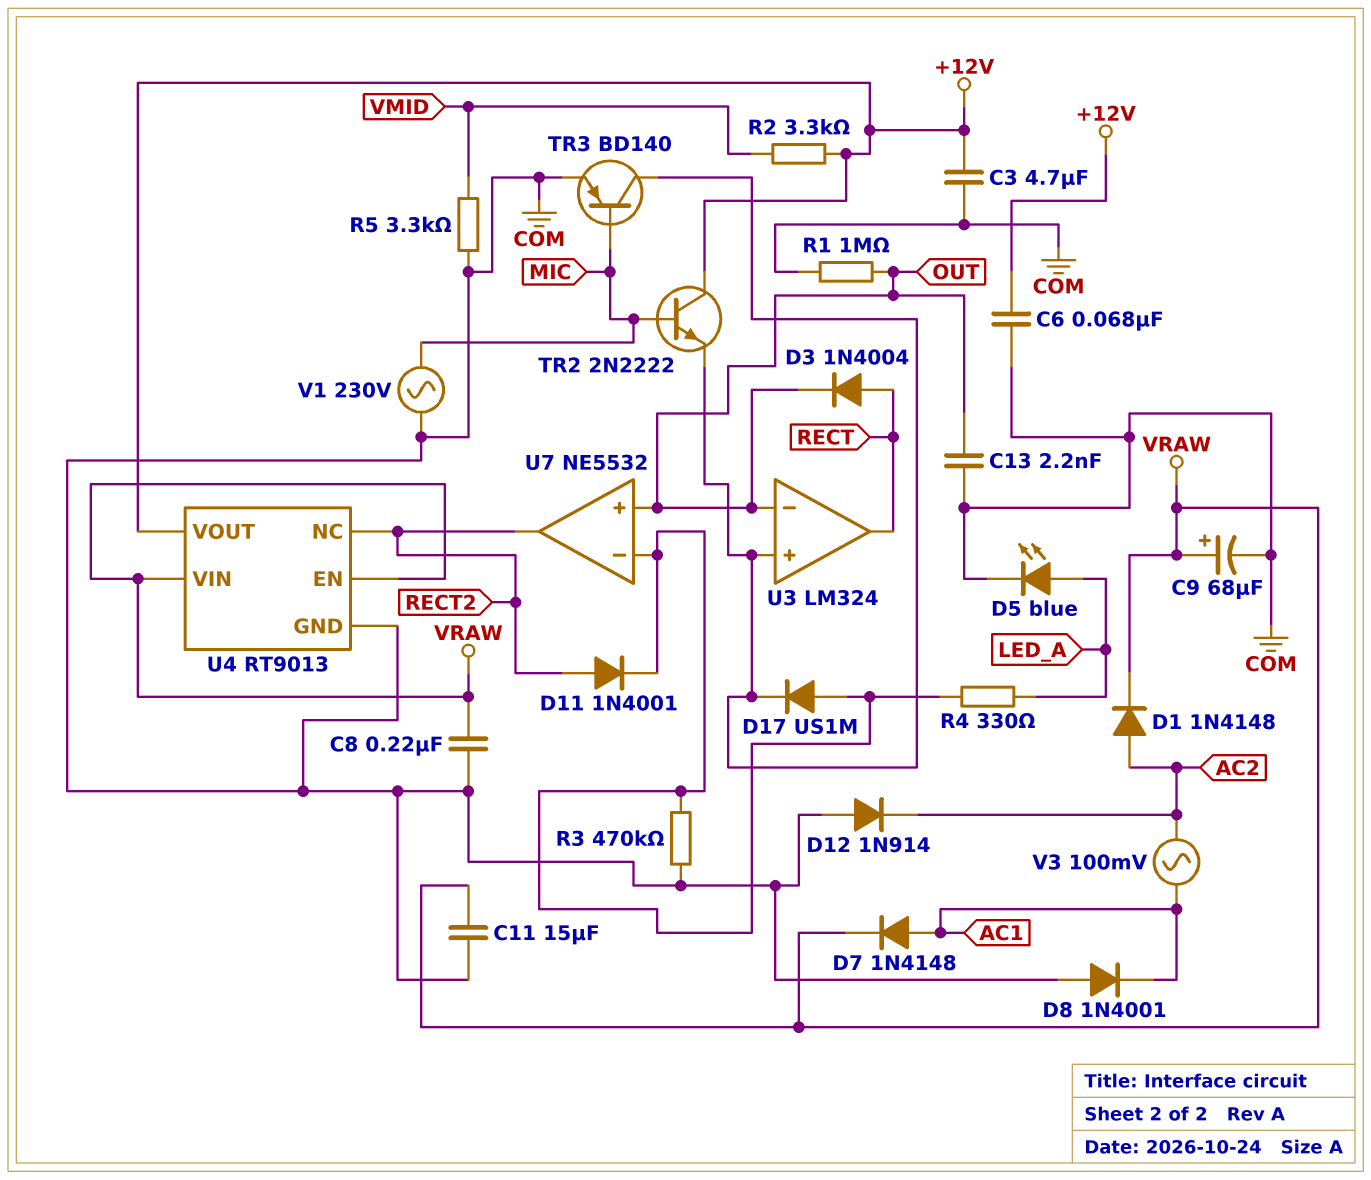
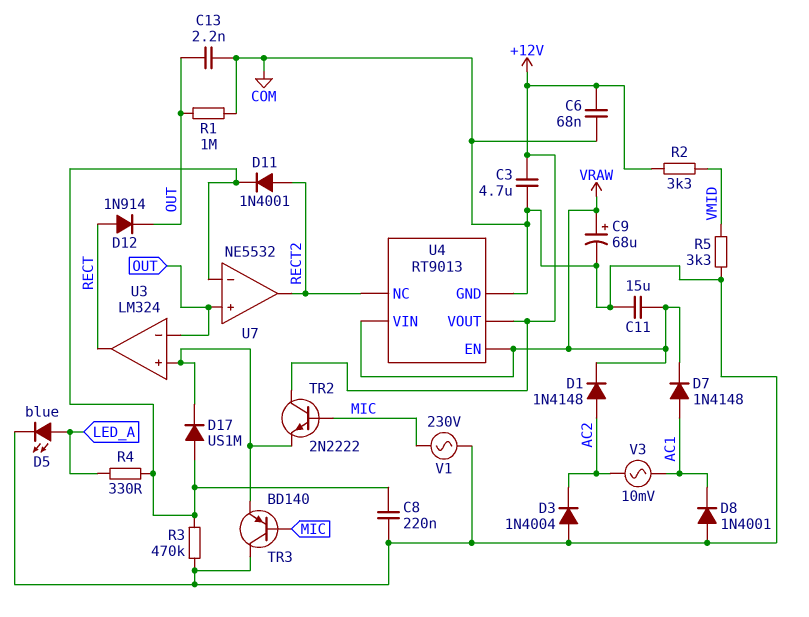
C8: 220nF (COM, VRAW) -> 220nF (COM, U7/in-)
D3: diode 1N4004 (A RECT, K OUT) -> diode 1N4004 (A COM, K AC2)
D12: diode 1N914 (A COM, K AC2) -> diode 1N914 (A RECT, K OUT)
TR3: PNP BD140 (B MIC, C U3/in+, E COM) -> PNP BD140 (B MIC, C COM, E U3/in+)
V3: AC 100mV (AC1, AC2) -> AC 10mV (AC1, AC2)

